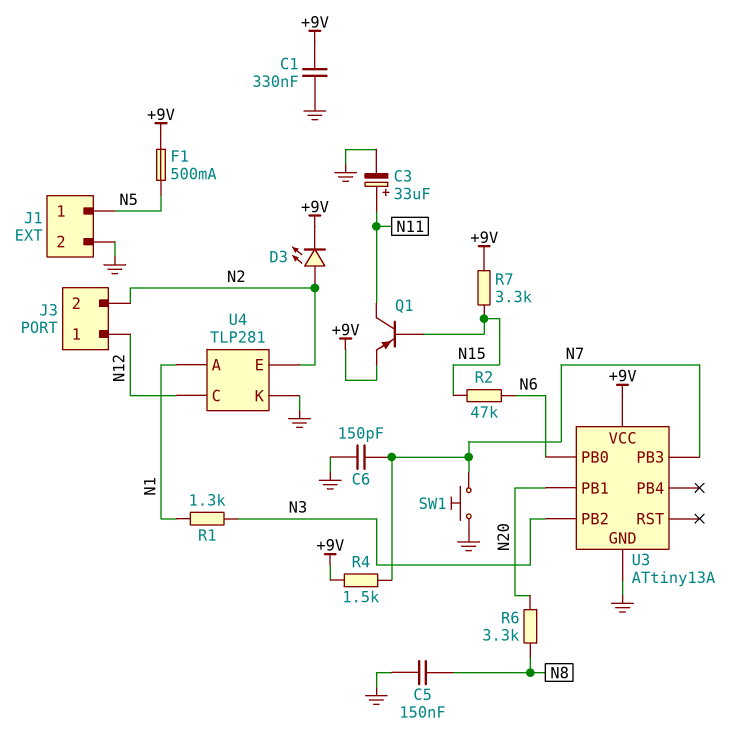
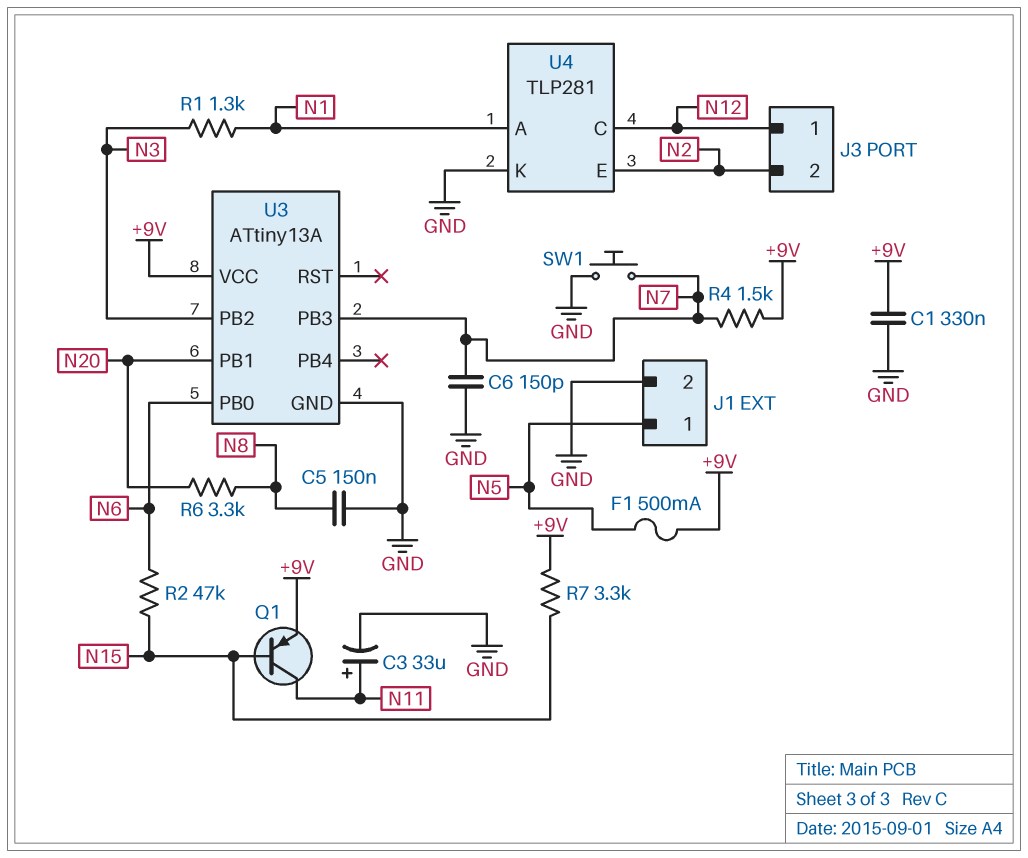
D3: LED (A N2, K +9V) -> none

